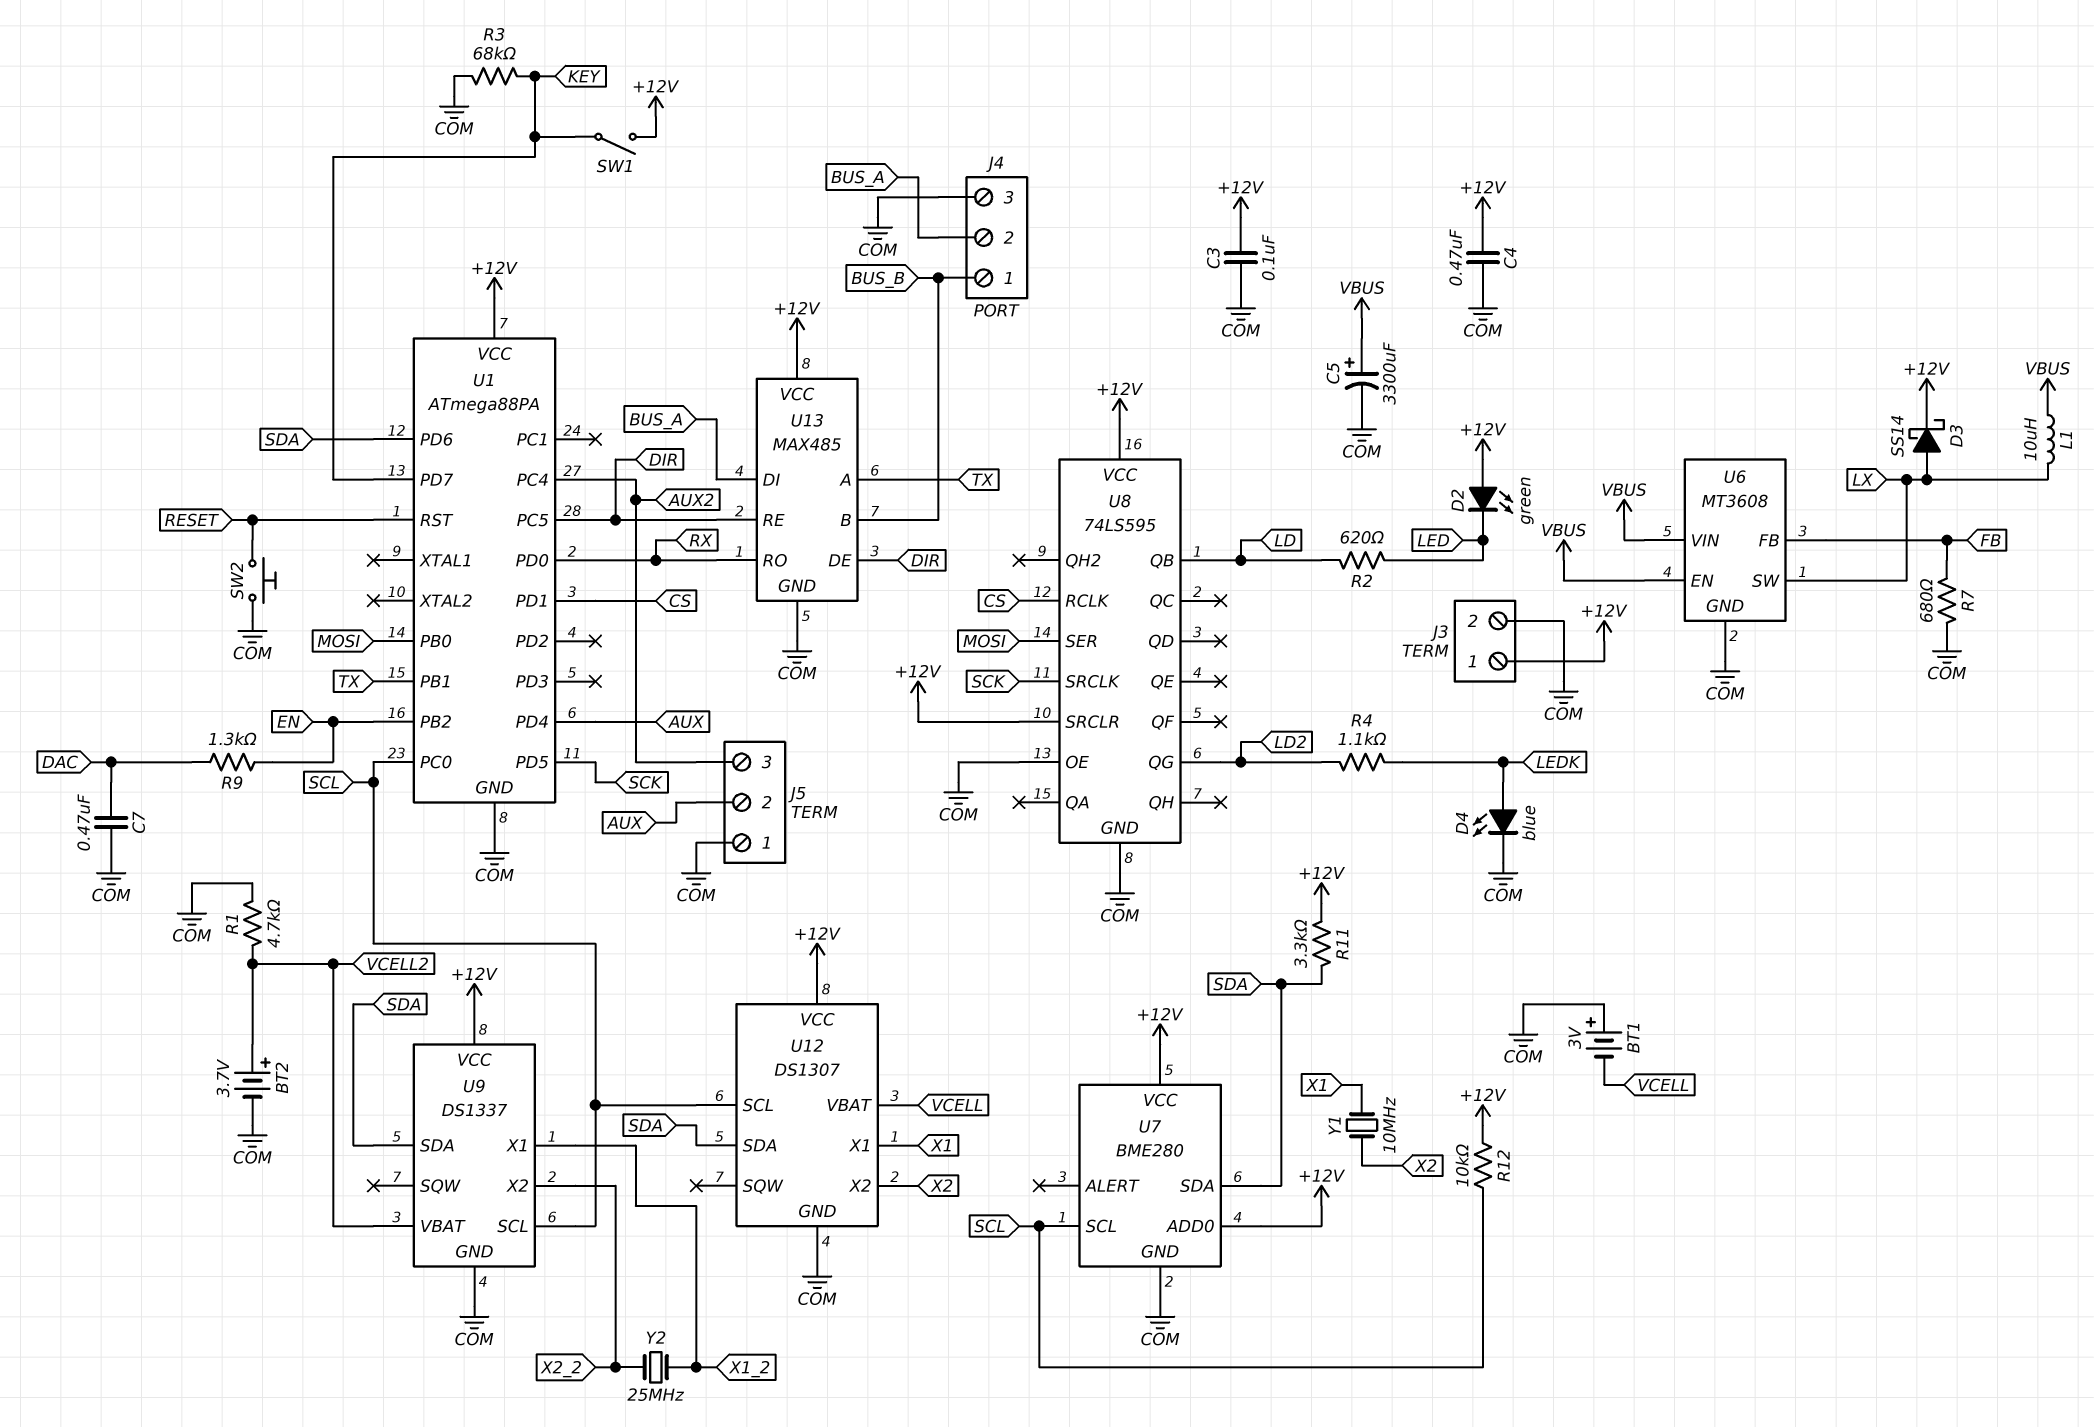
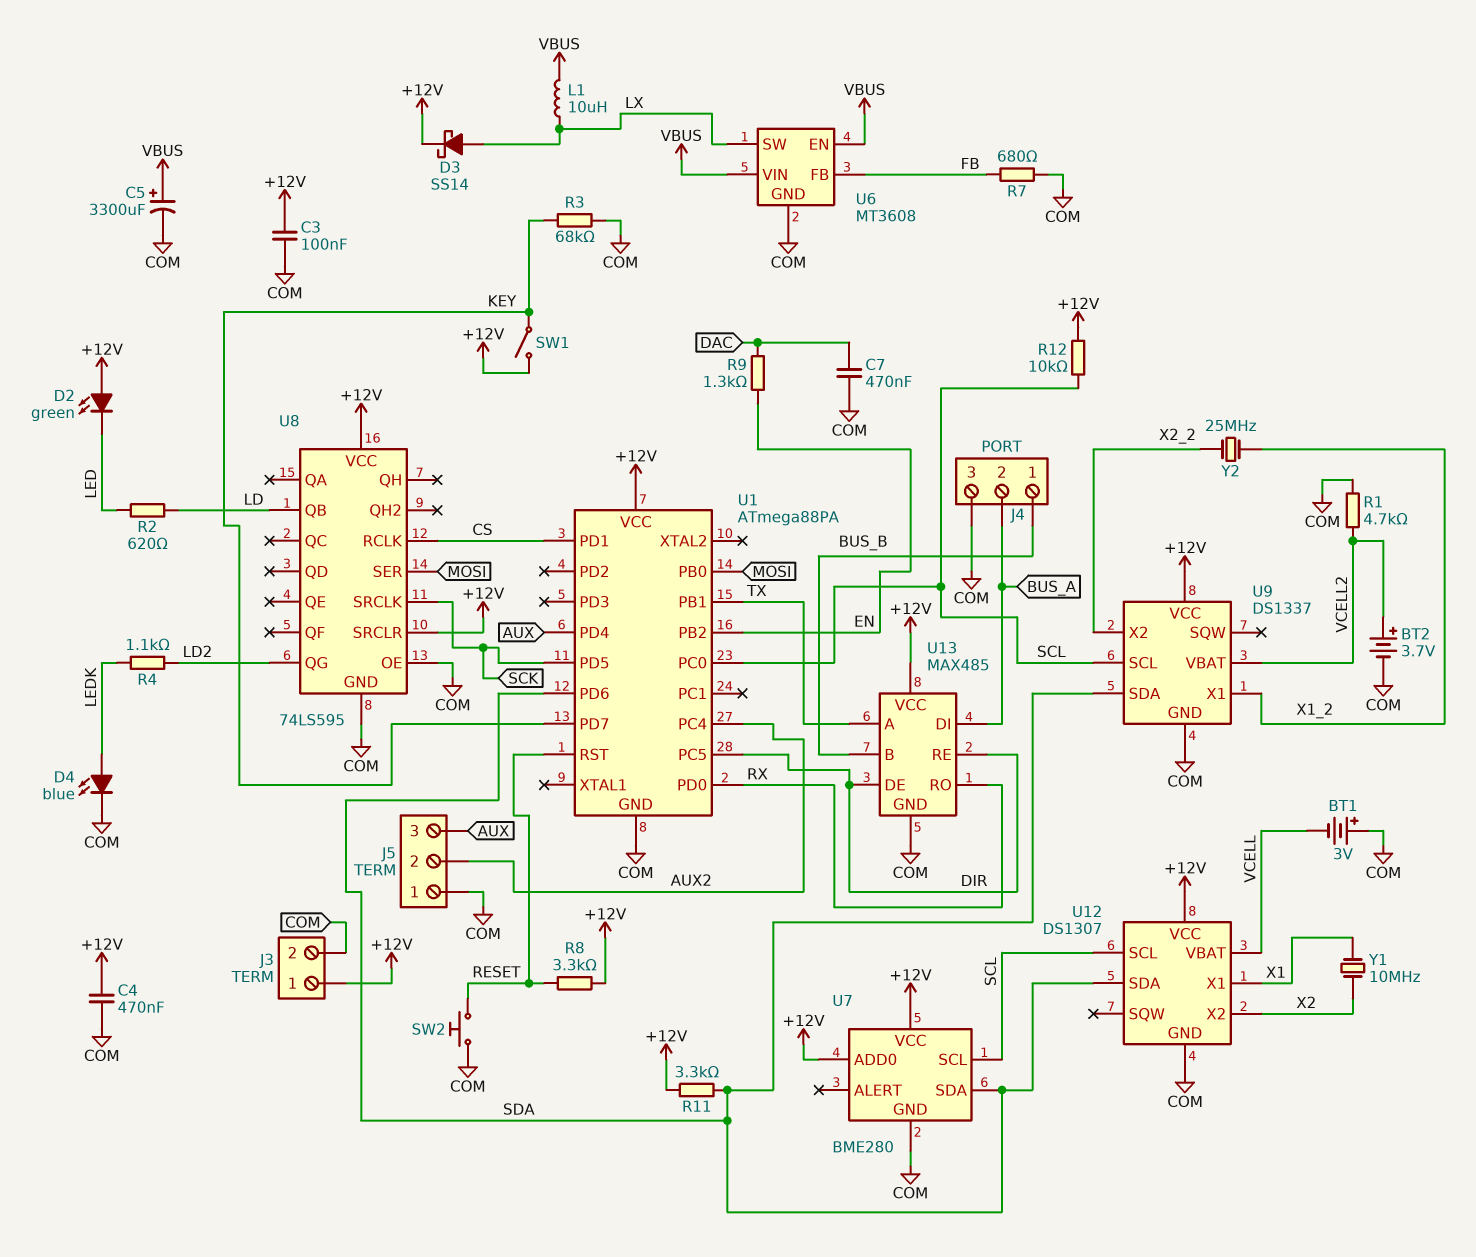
J5 pin 2: AUX -> AUX2
J5 pin 3: AUX2 -> AUX
R8: none -> 3.3k (+12V, RESET)

